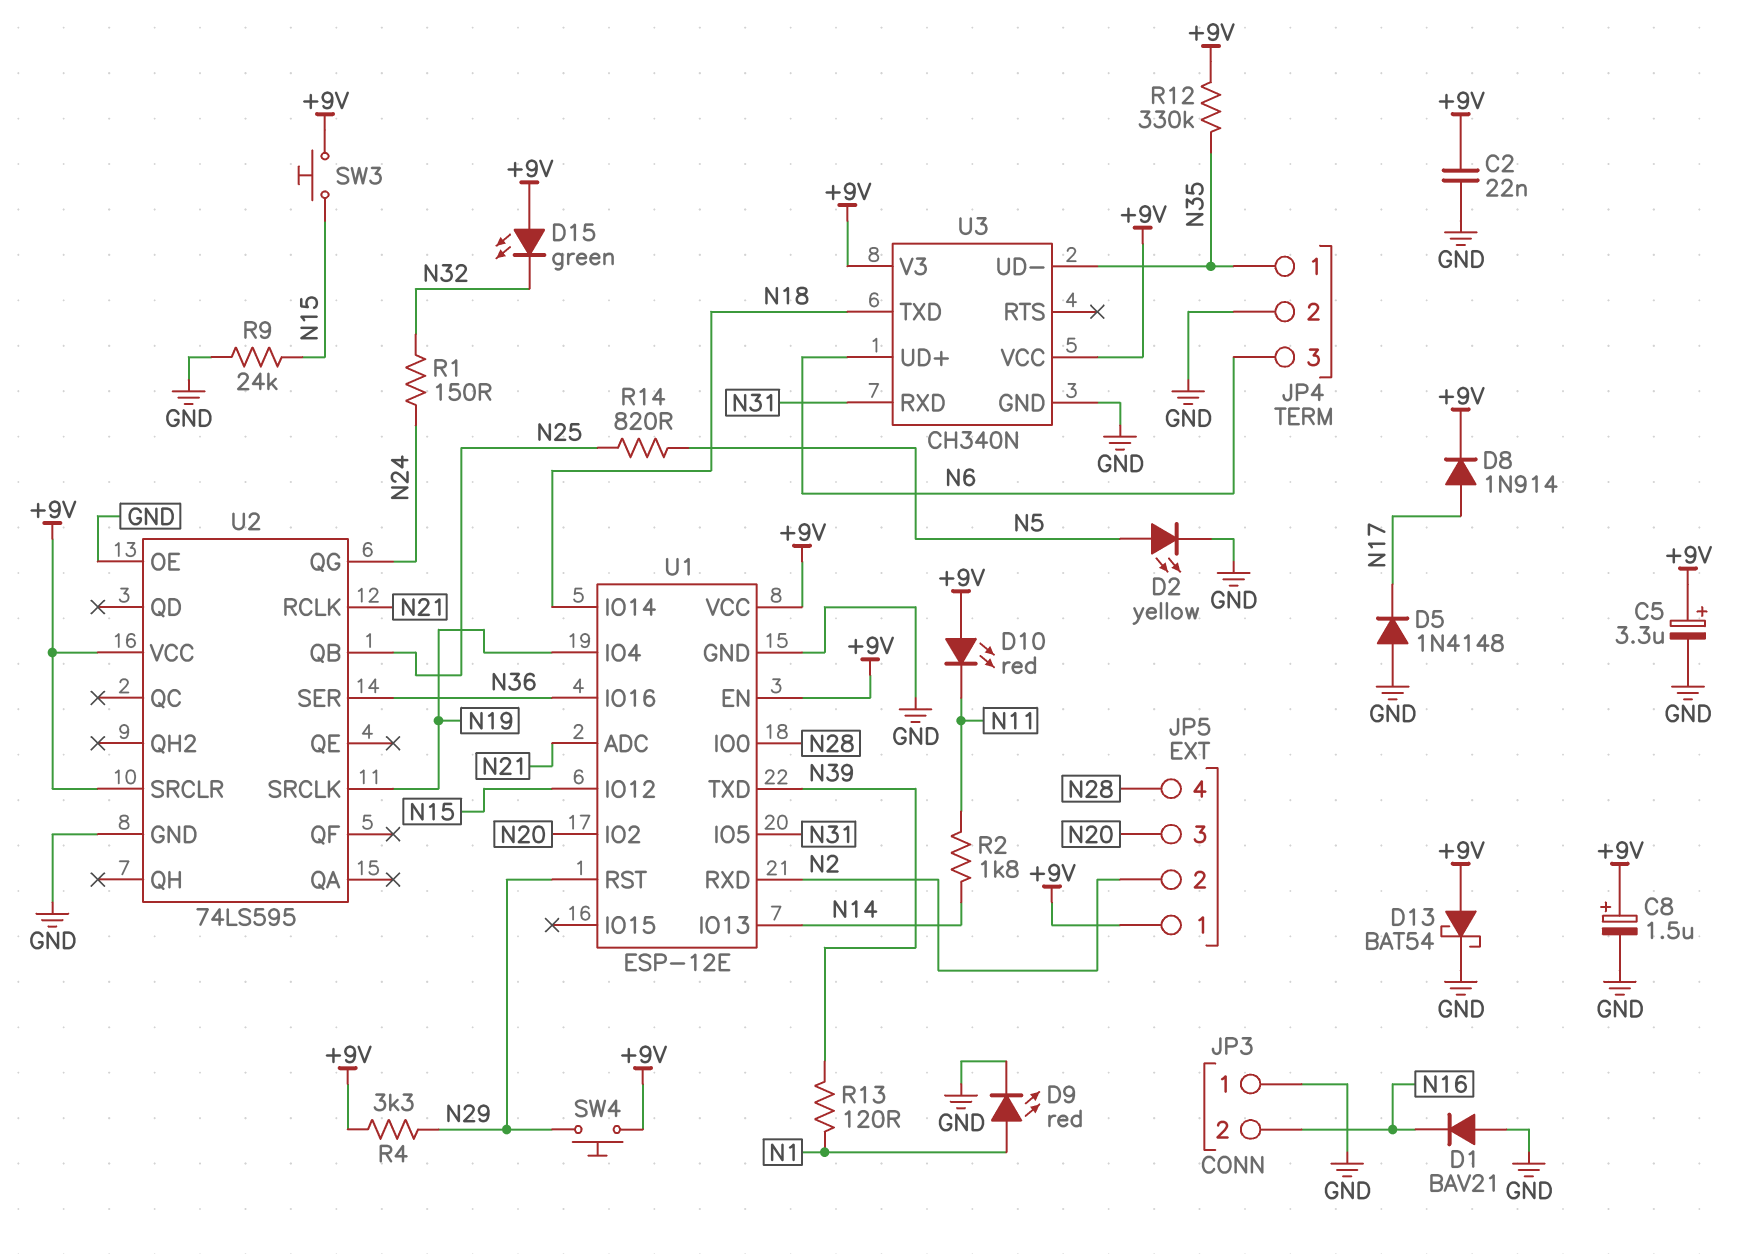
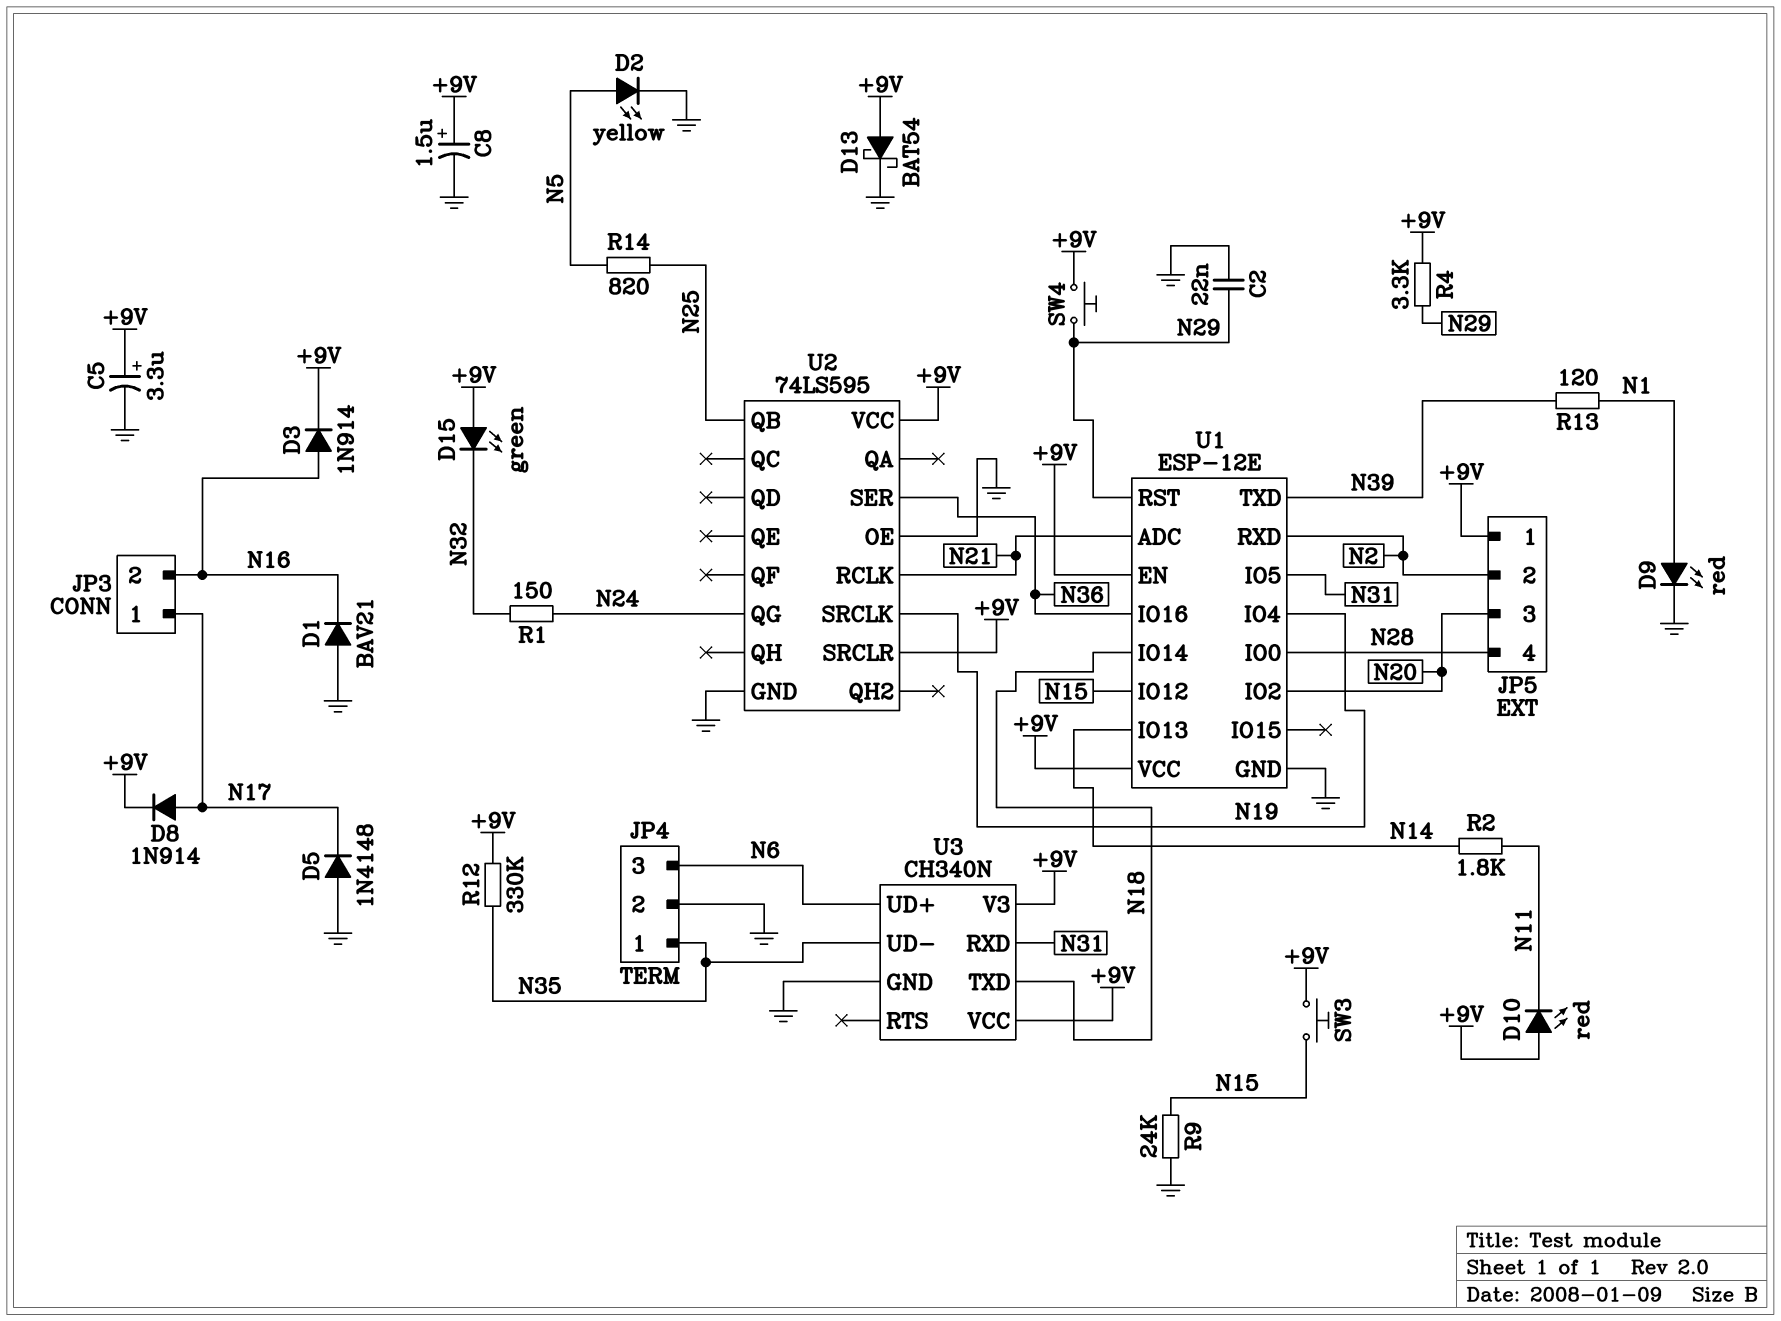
C2: 22nF (+9V, GND) -> 22nF (GND, N29)
D3: none -> diode 1N914 (A N16, K +9V)
JP3 pin 1: GND -> N17

